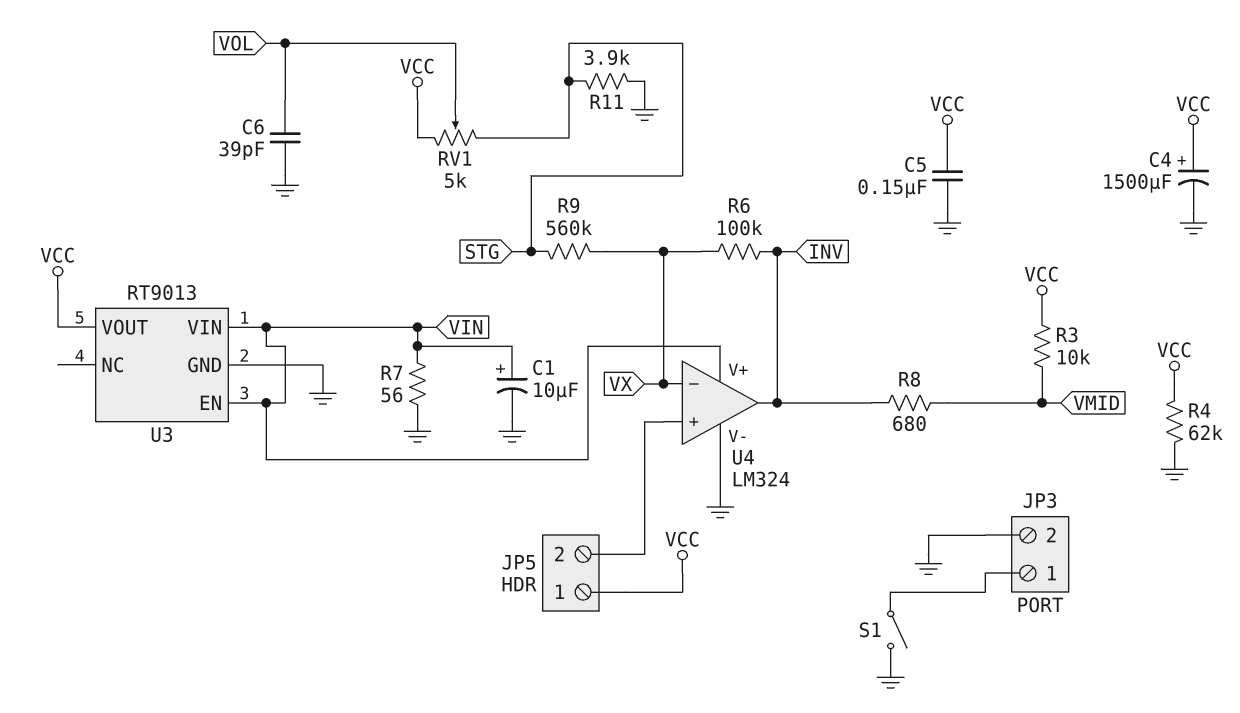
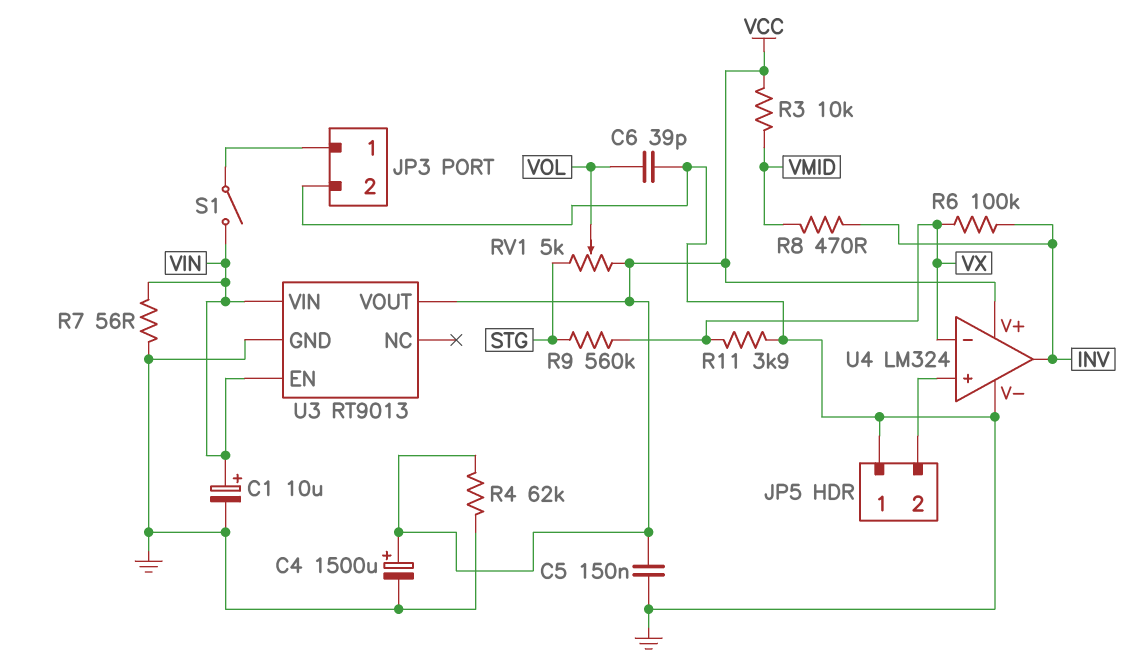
JP5 pin 1: VCC -> GND
R8: 680 (INV, VMID) -> 470 (INV, VMID)
R11: 3.9k (GND, STG) -> 3.9k (GND, VX)
S1: switch (GND, JP3/1) -> switch (JP3/1, VIN)
U4 pin V+: VIN -> VCC

